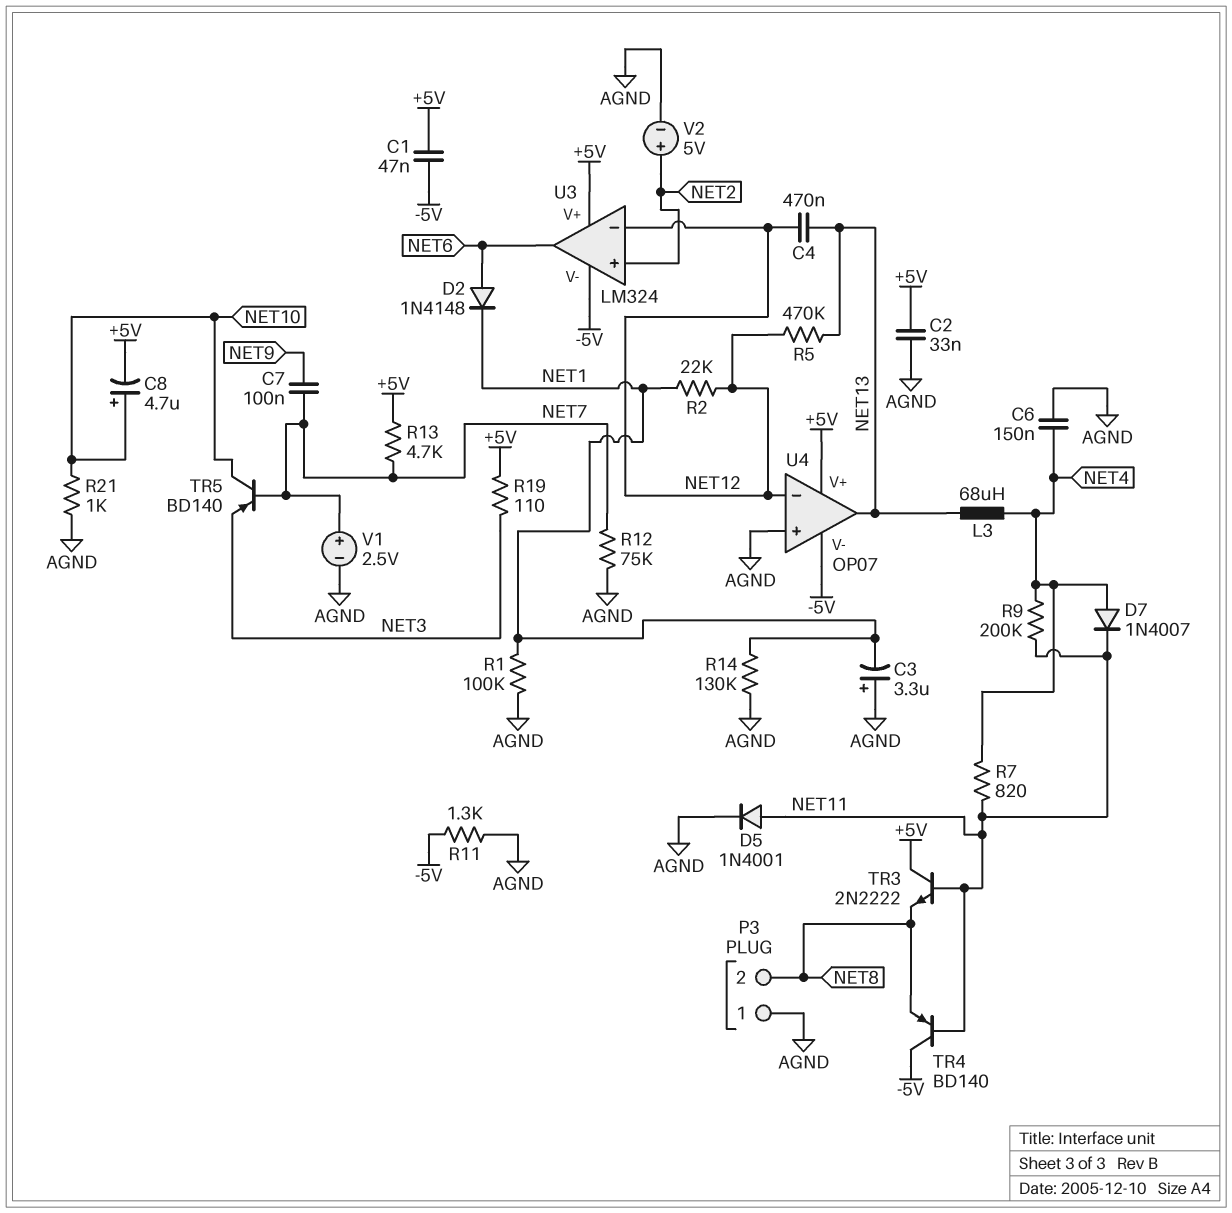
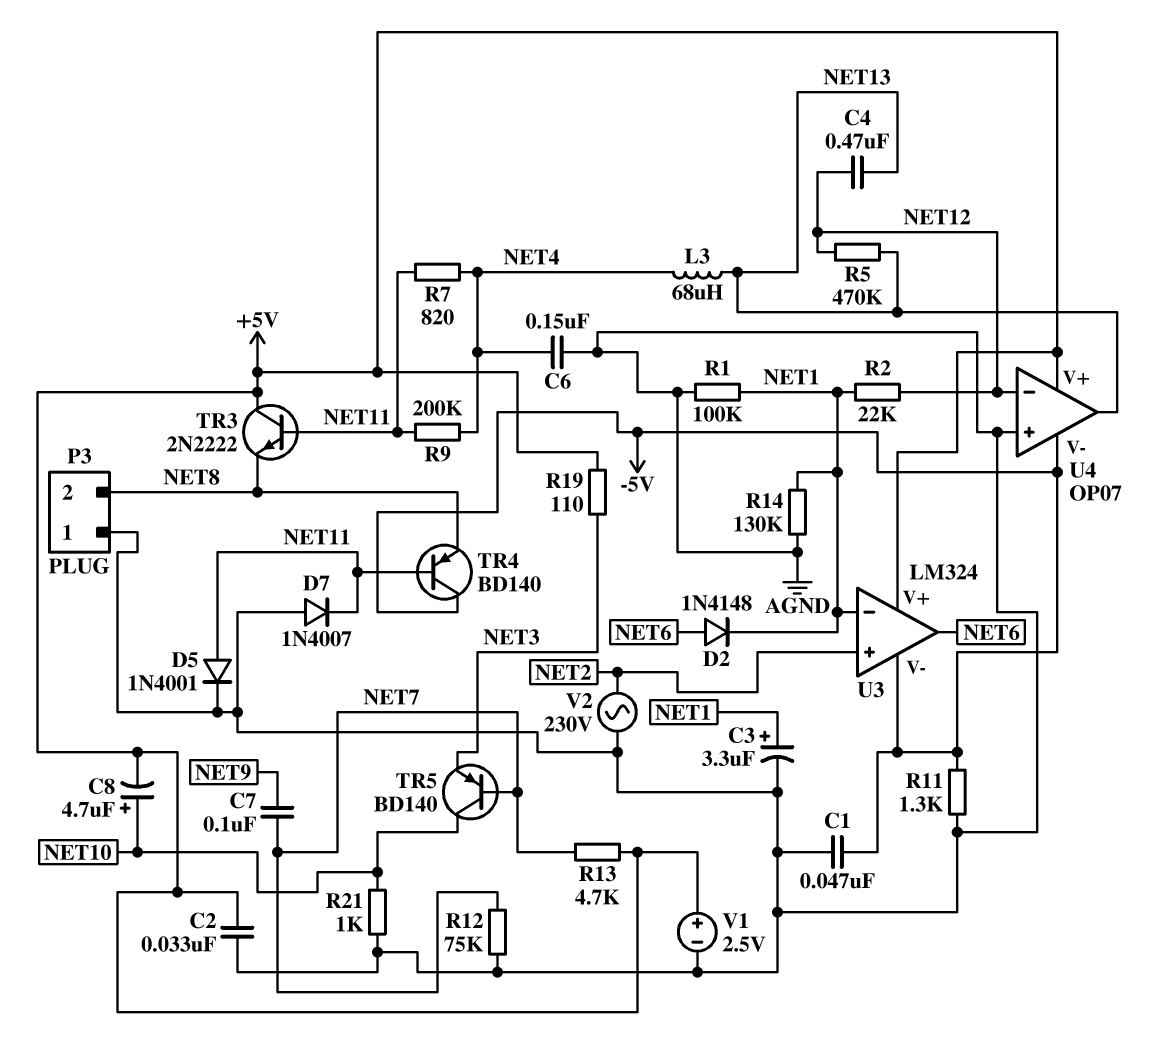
C1: 47nF (+5V, -5V) -> 47nF (-5V, AGND)
C3: 3.3uF (plus AGND, minus NET1) -> 3.3uF (plus NET1, minus AGND)
D7: diode 1N4007 (A NET4, K NET11) -> diode 1N4007 (A AGND, K NET11)
U3 pin in-: NET12 -> NET1
V1: 2.5V (plus NET7, minus AGND) -> 2.5V (plus +5V, minus AGND)
V2: 5V (plus NET2, minus AGND) -> AC 230V (AGND, NET2)

